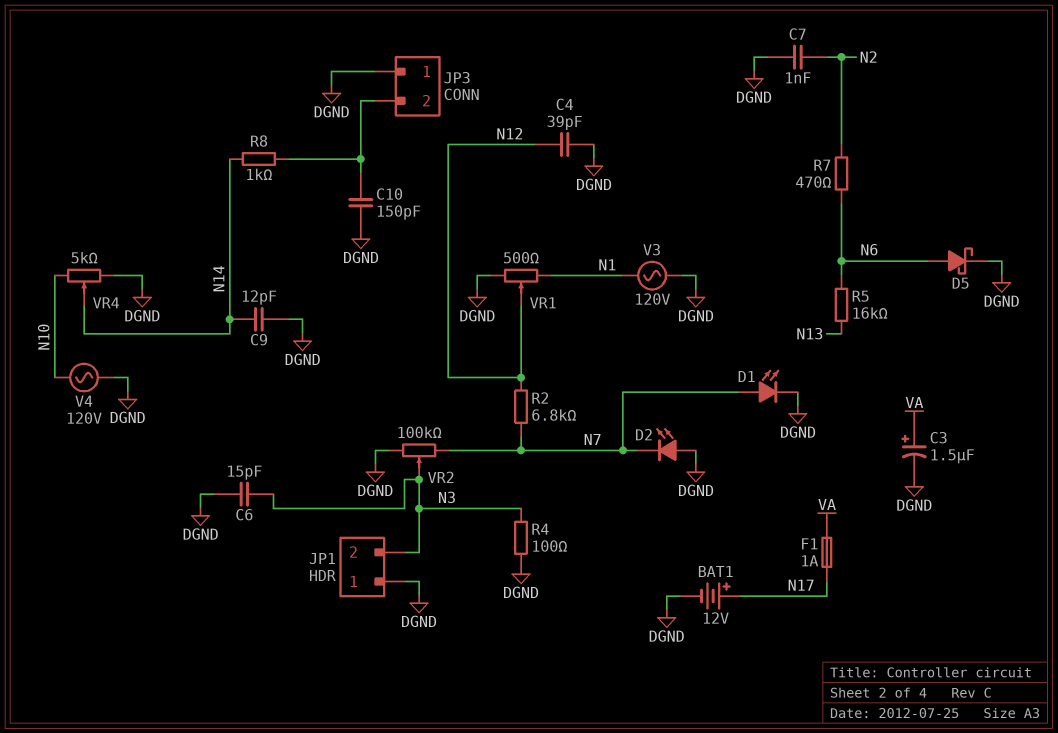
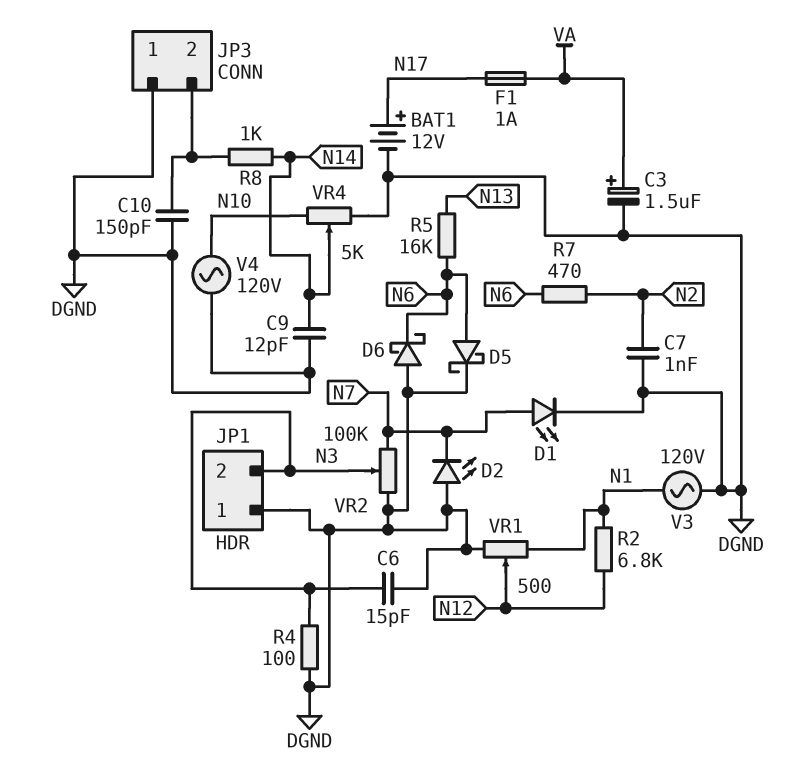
C4: 39pF (DGND, N12) -> none
D6: none -> schottky (A DGND, K N6)
R2: 6.8k (N7, N12) -> 6.8k (N1, N12)

